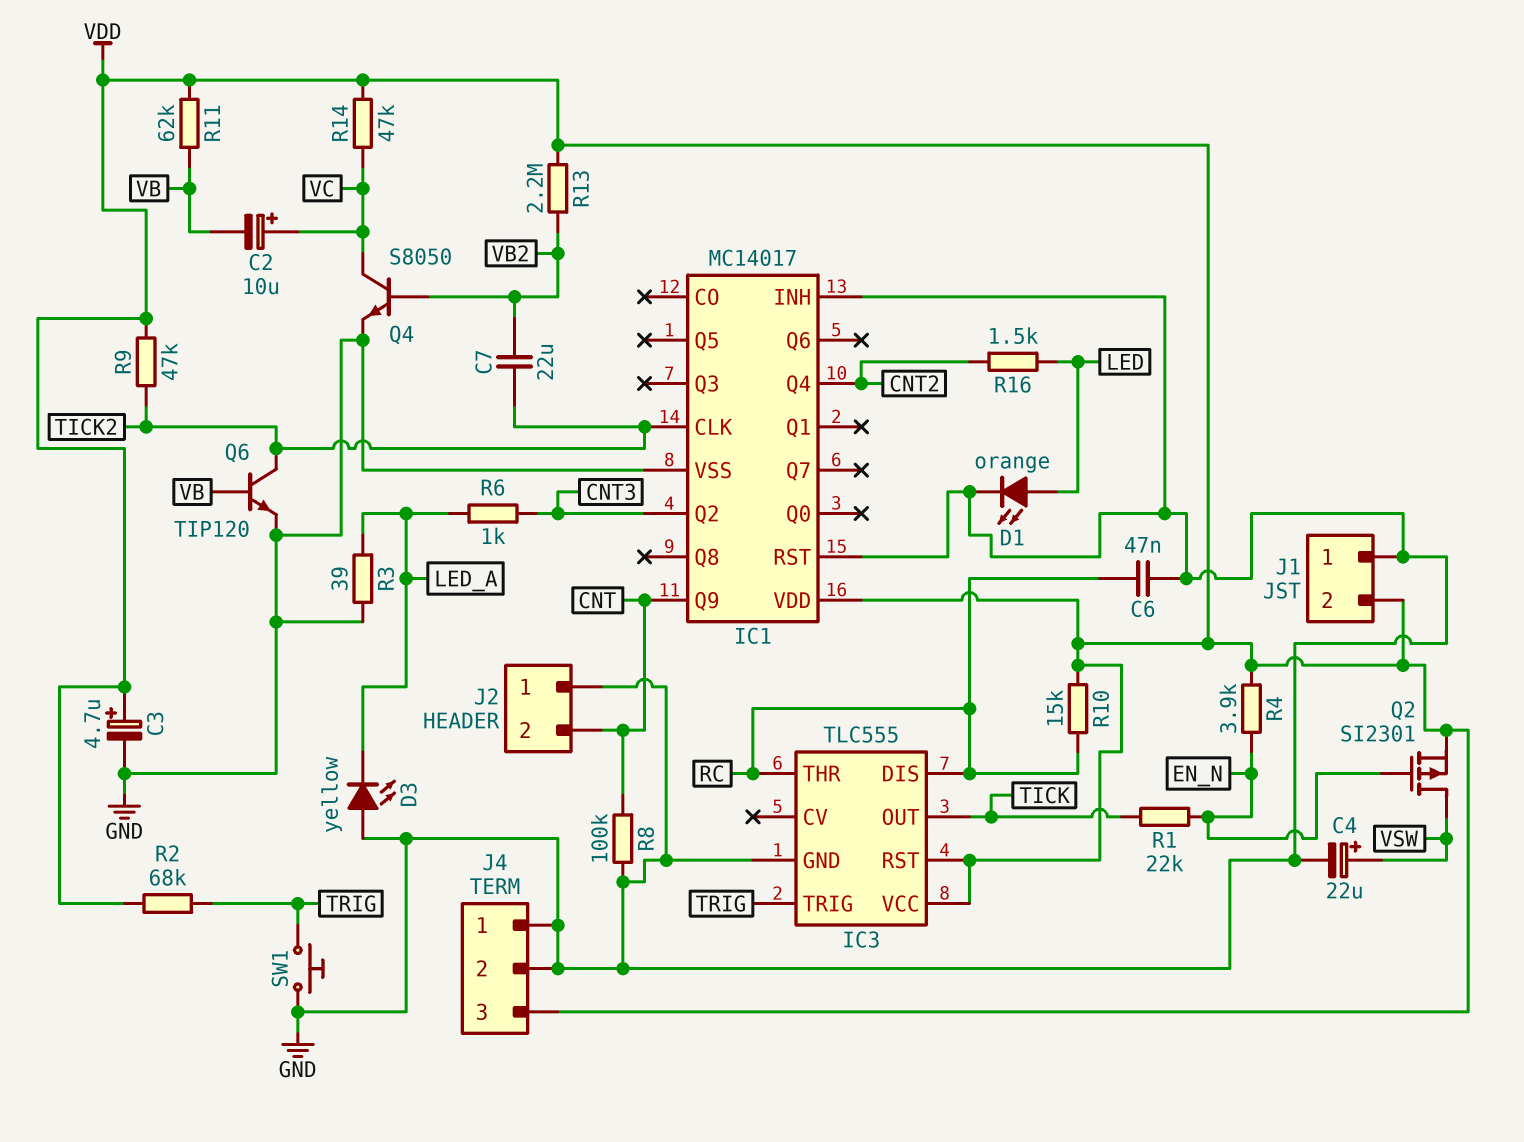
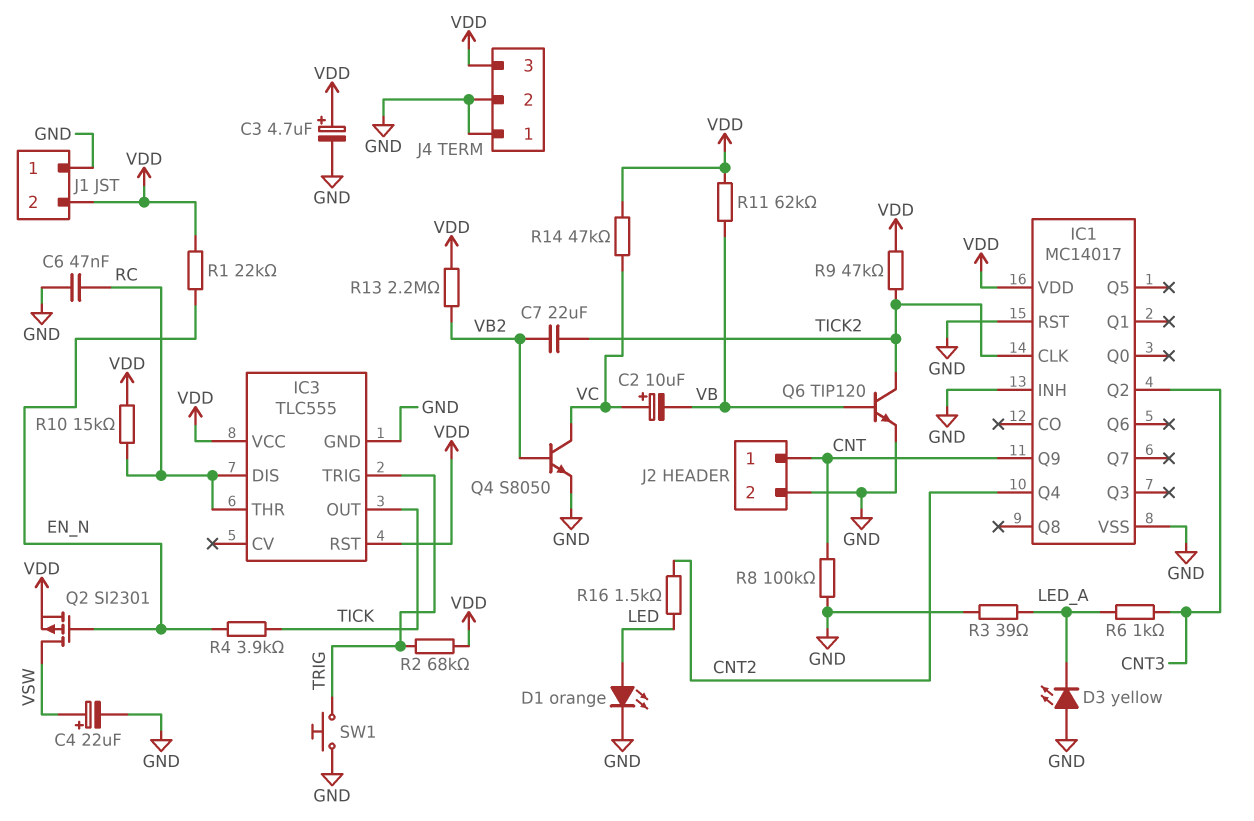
J2 pin 1: GND -> CNT
J2 pin 2: CNT -> GND
R1: 22k (EN_N, TICK) -> 22k (EN_N, VDD)
R4: 3.9k (EN_N, VDD) -> 3.9k (EN_N, TICK)

